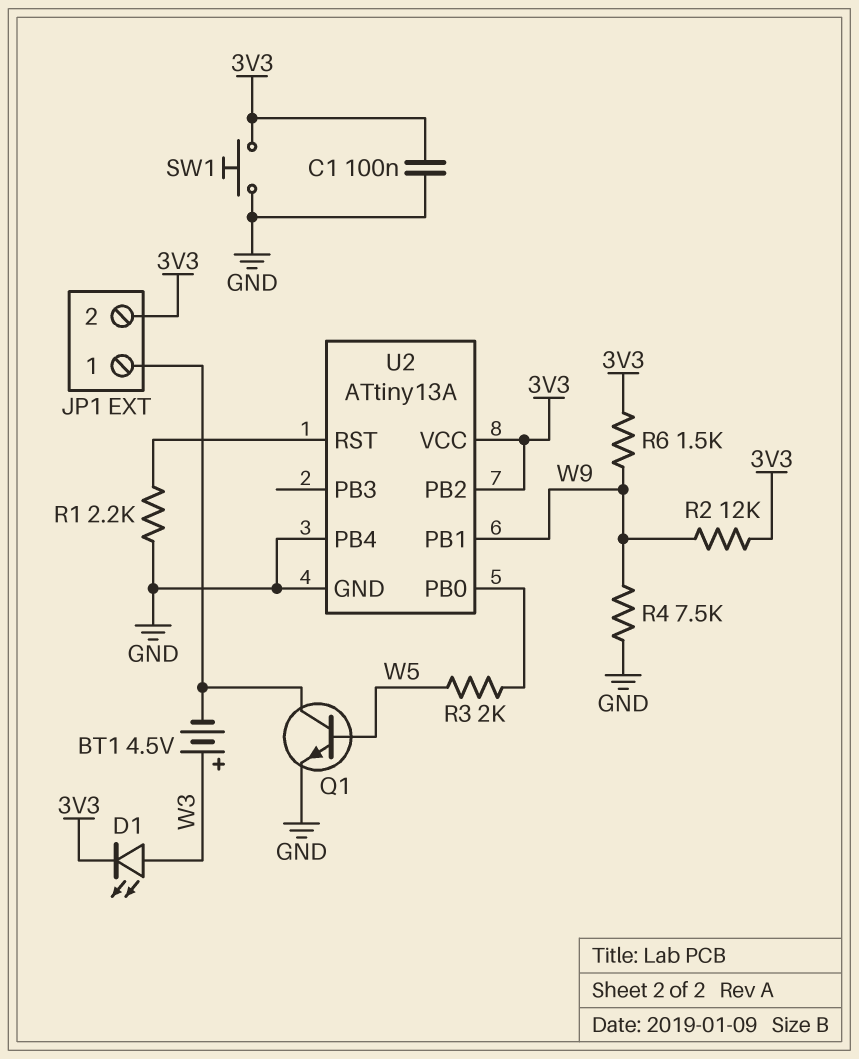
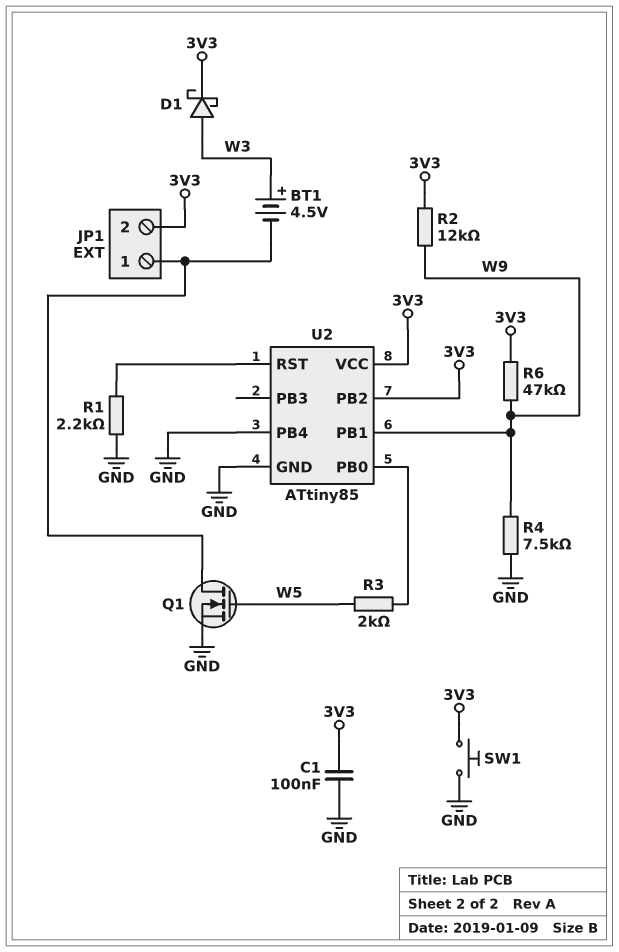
D1: LED (A W3, K 3V3) -> schottky (A W3, K 3V3)
Q1: NPN (B W5, C JP1/1, E GND) -> NMOS (G W5, D JP1/1, S GND)
R6: 1.5k (3V3, W9) -> 47k (3V3, W9)
U2: ATtiny13A -> ATtiny85

